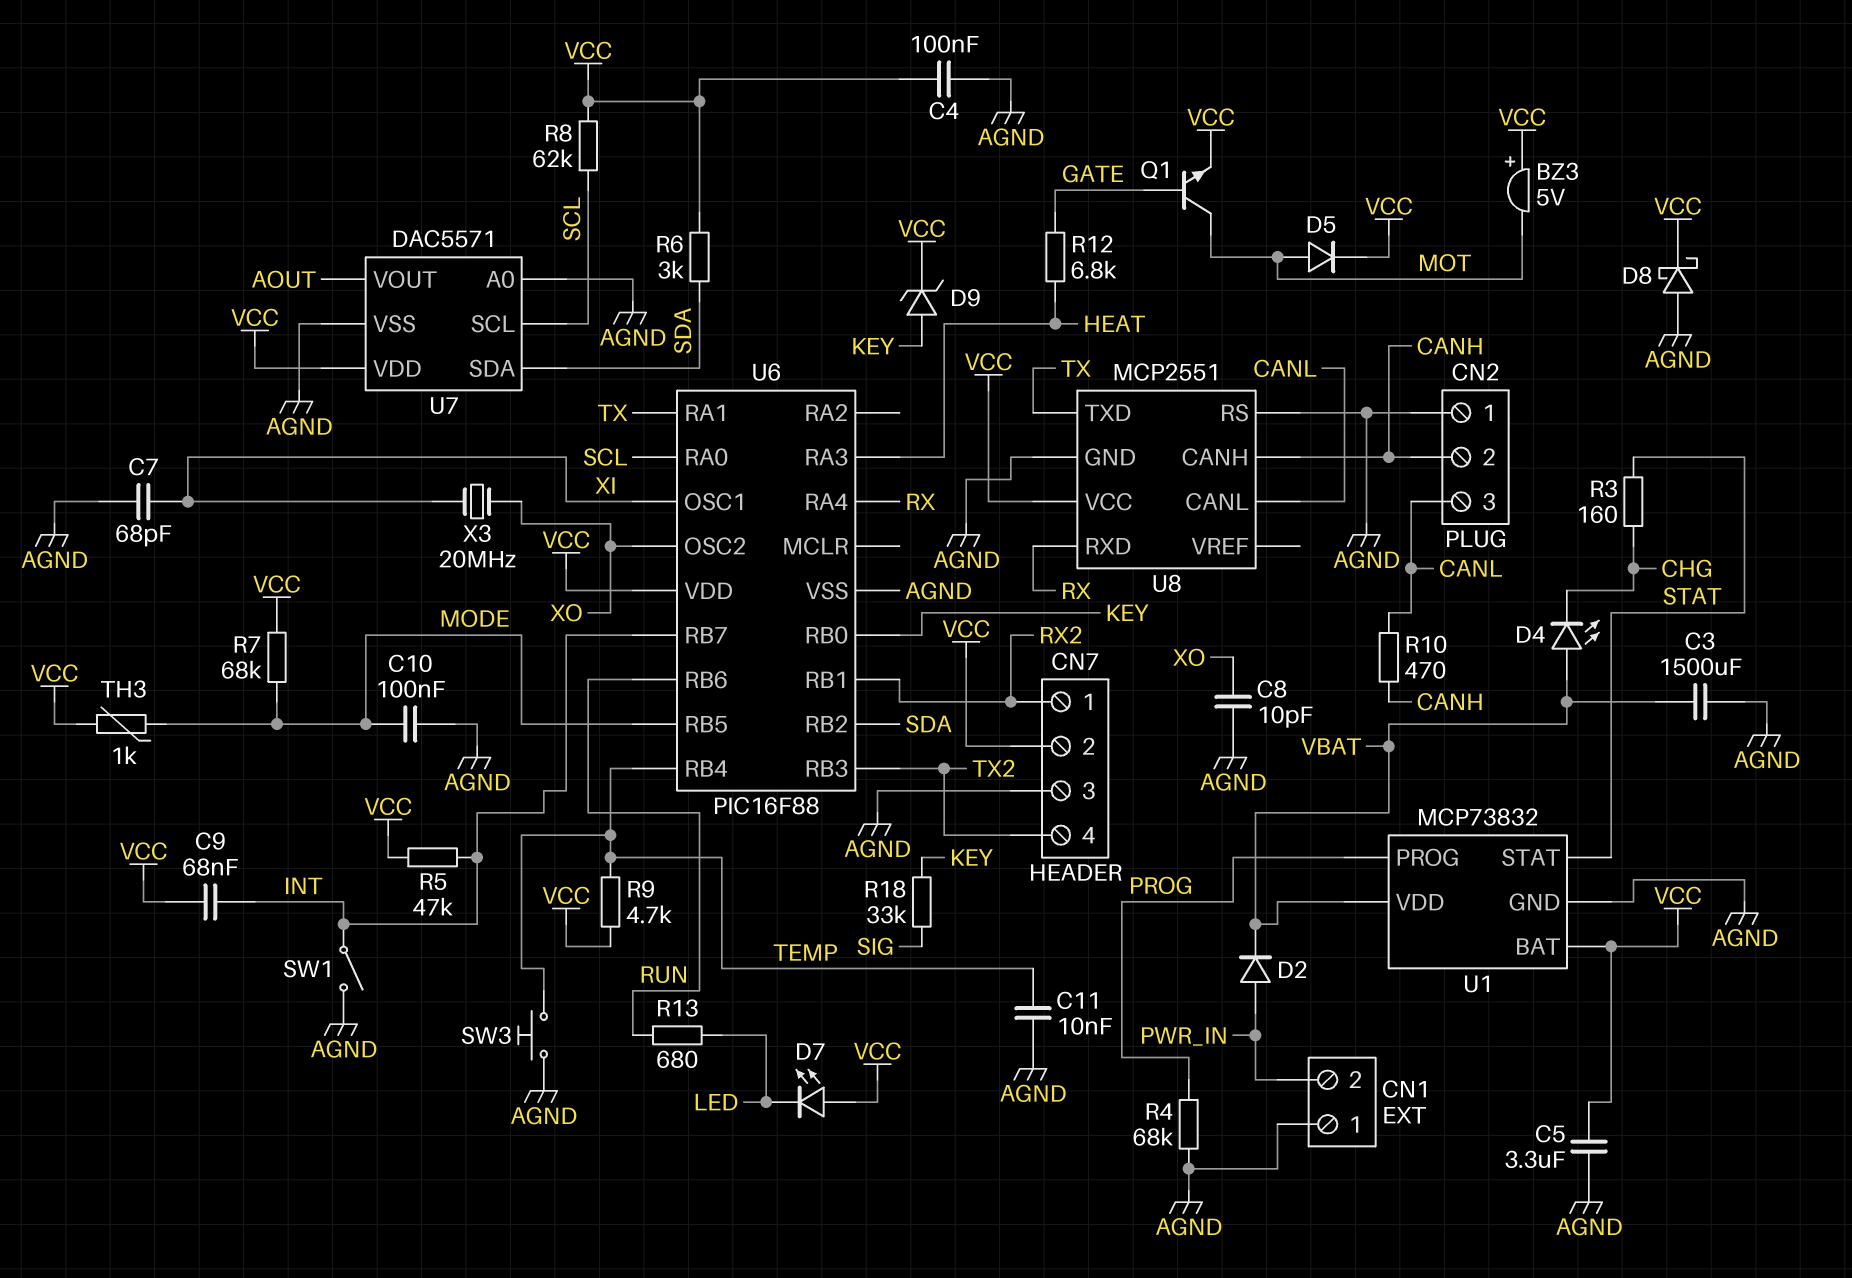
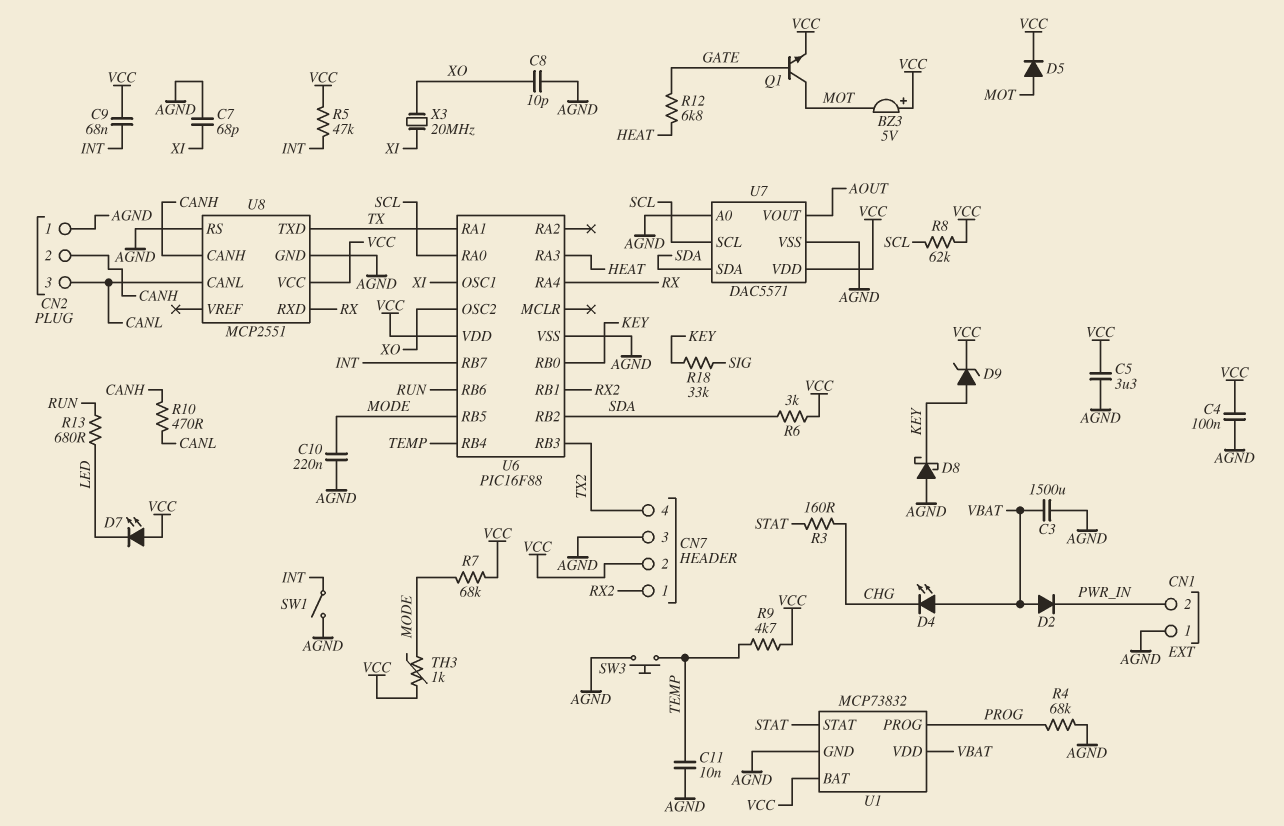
C10: 100nF (AGND, MODE) -> 220nF (AGND, MODE)
D2: diode (A PWR_IN, K VBAT) -> diode (A VBAT, K PWR_IN)
D8: schottky (A AGND, K VCC) -> schottky (A AGND, K KEY)

